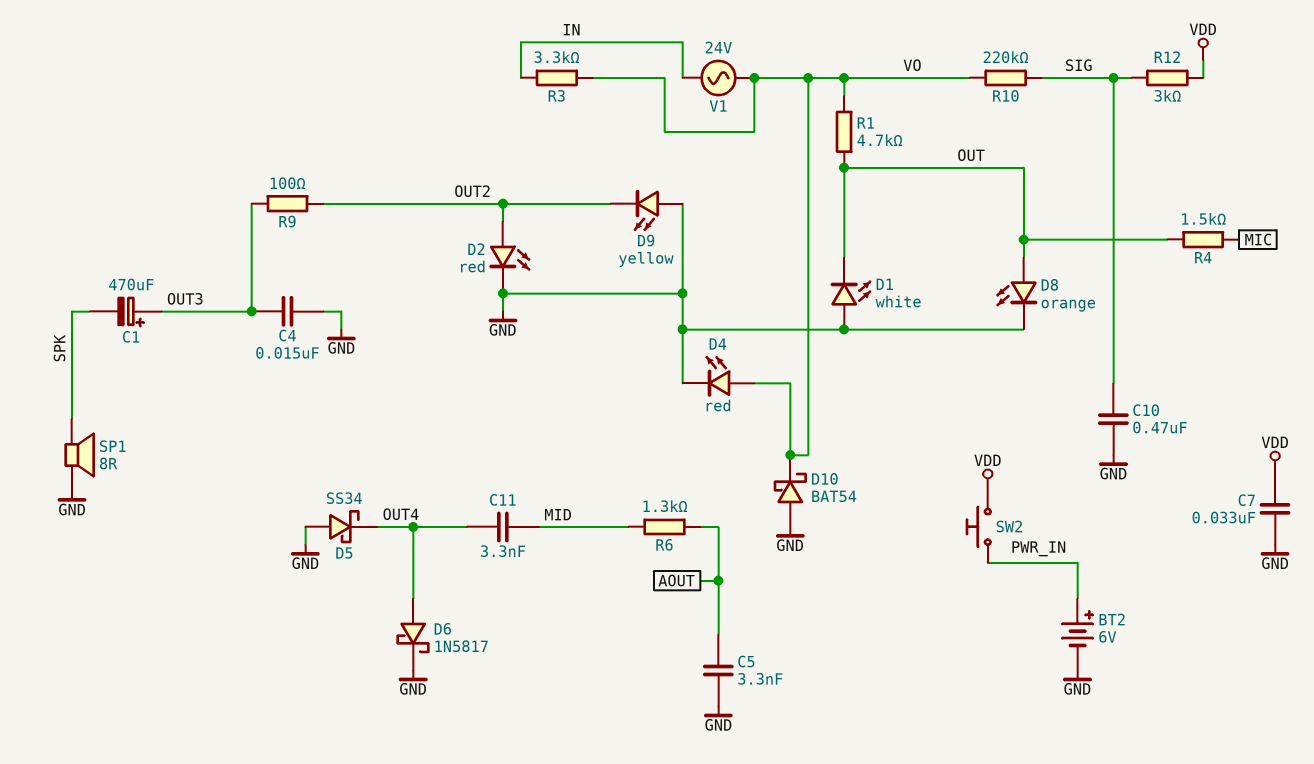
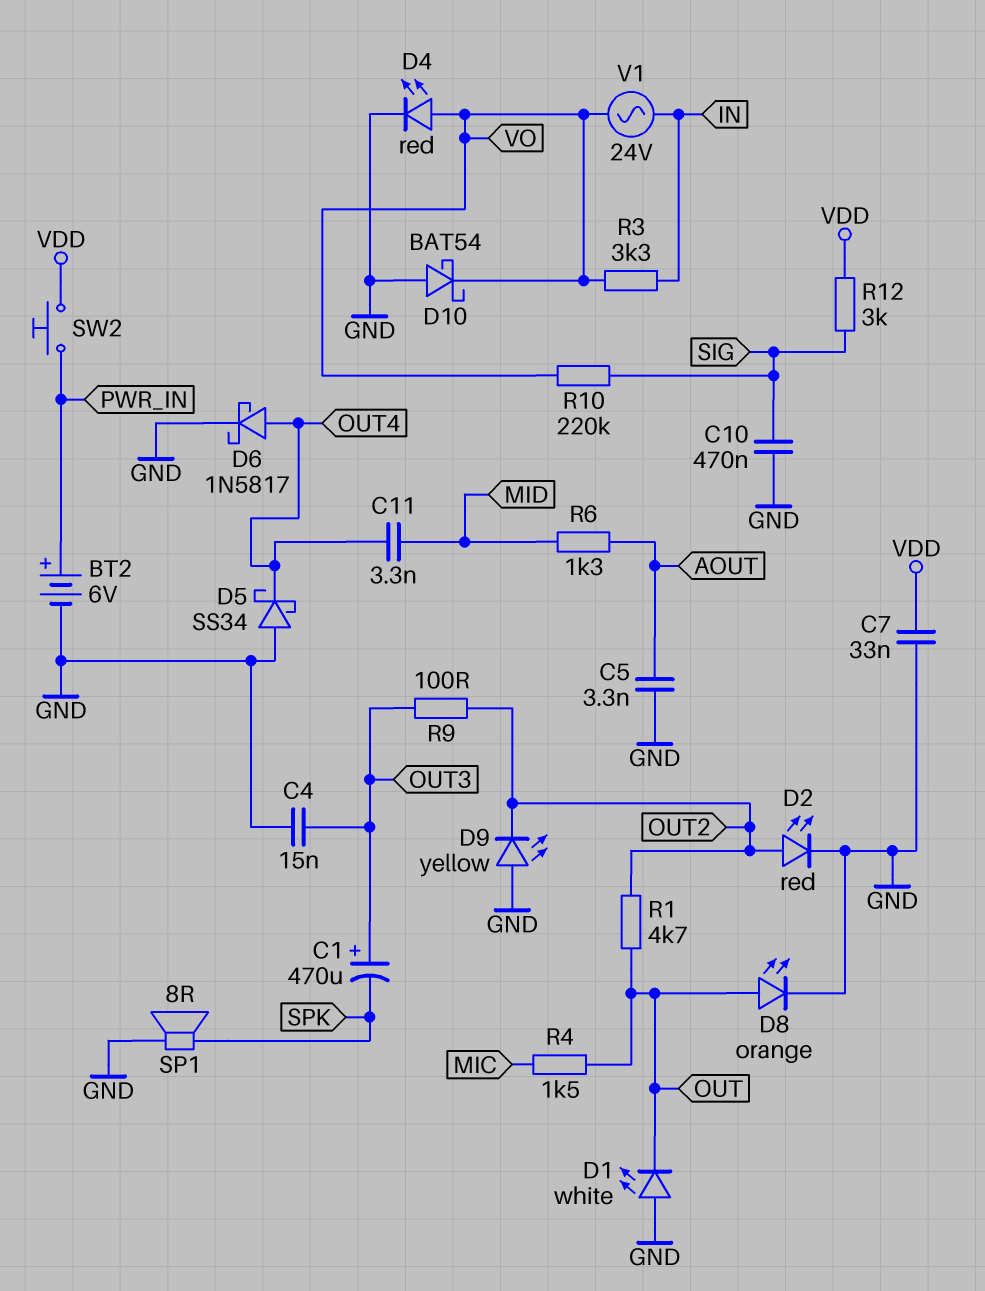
R1: 4.7k (OUT, VO) -> 4.7k (OUT, OUT2)

